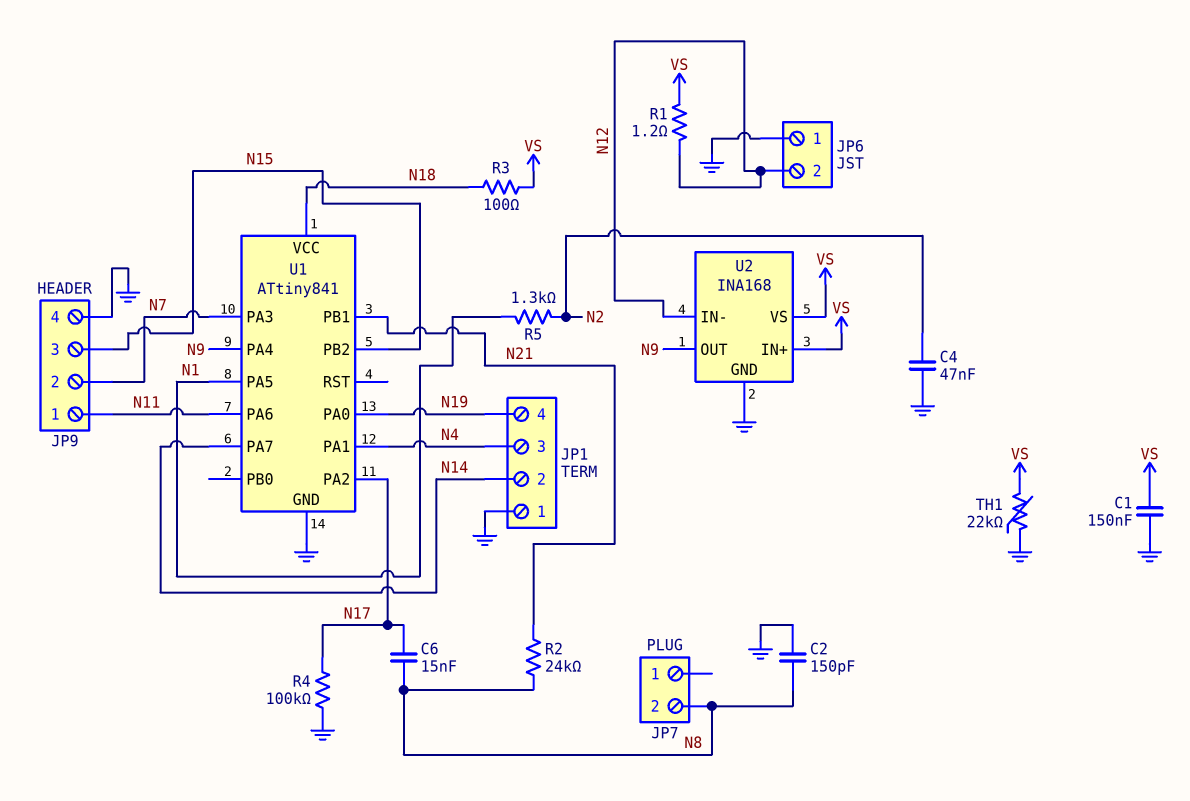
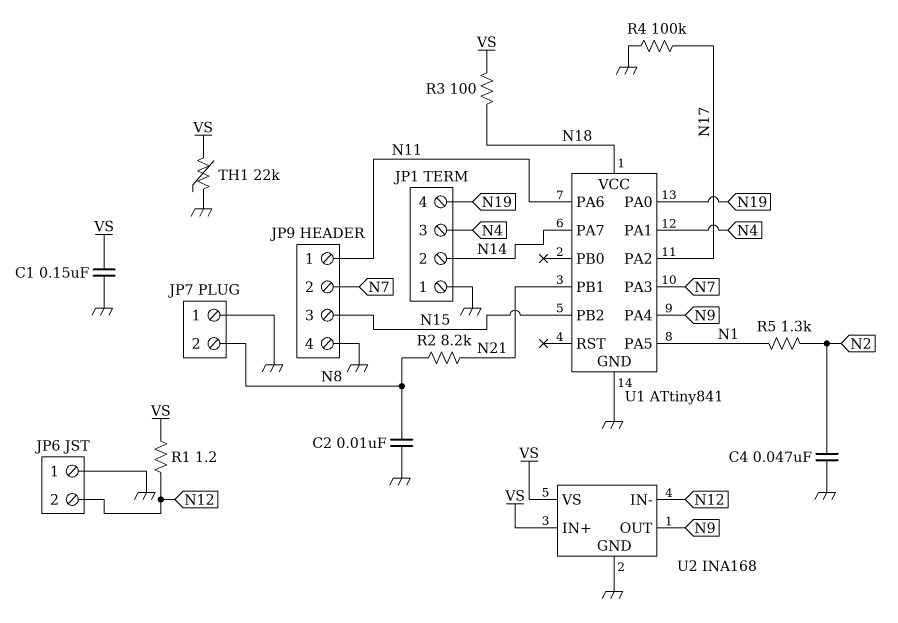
C2: 150pF (GND, N8) -> 10nF (GND, N8)
C6: 15nF (N8, N17) -> none
JP7 pin 1: none -> GND
R2: 24k (N8, N21) -> 8.2k (N8, N21)

